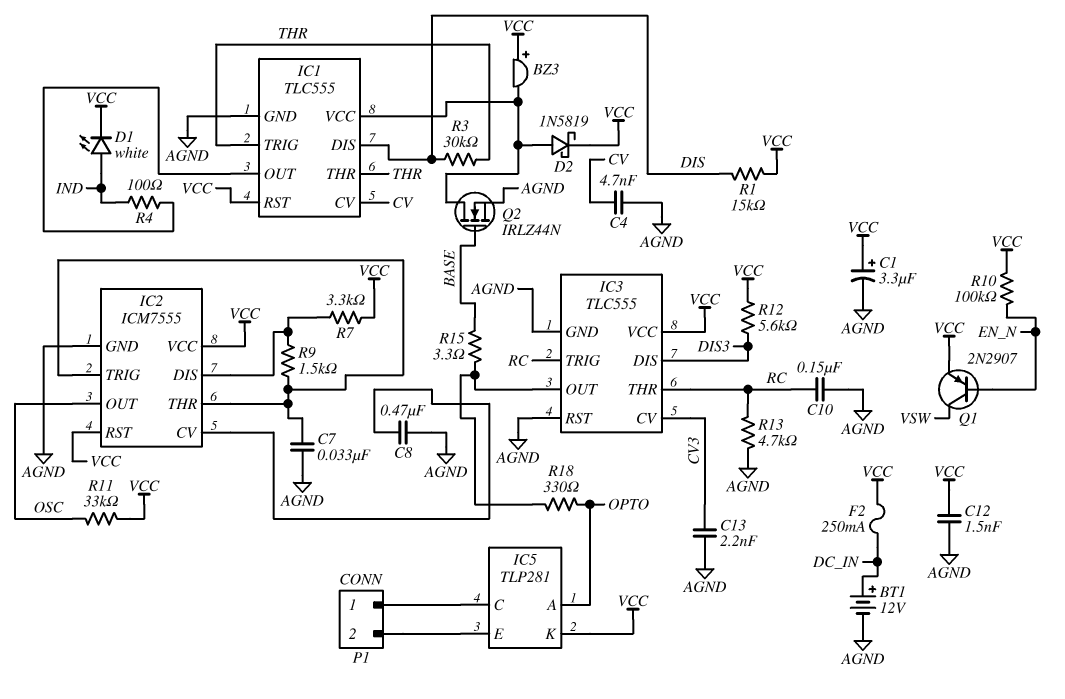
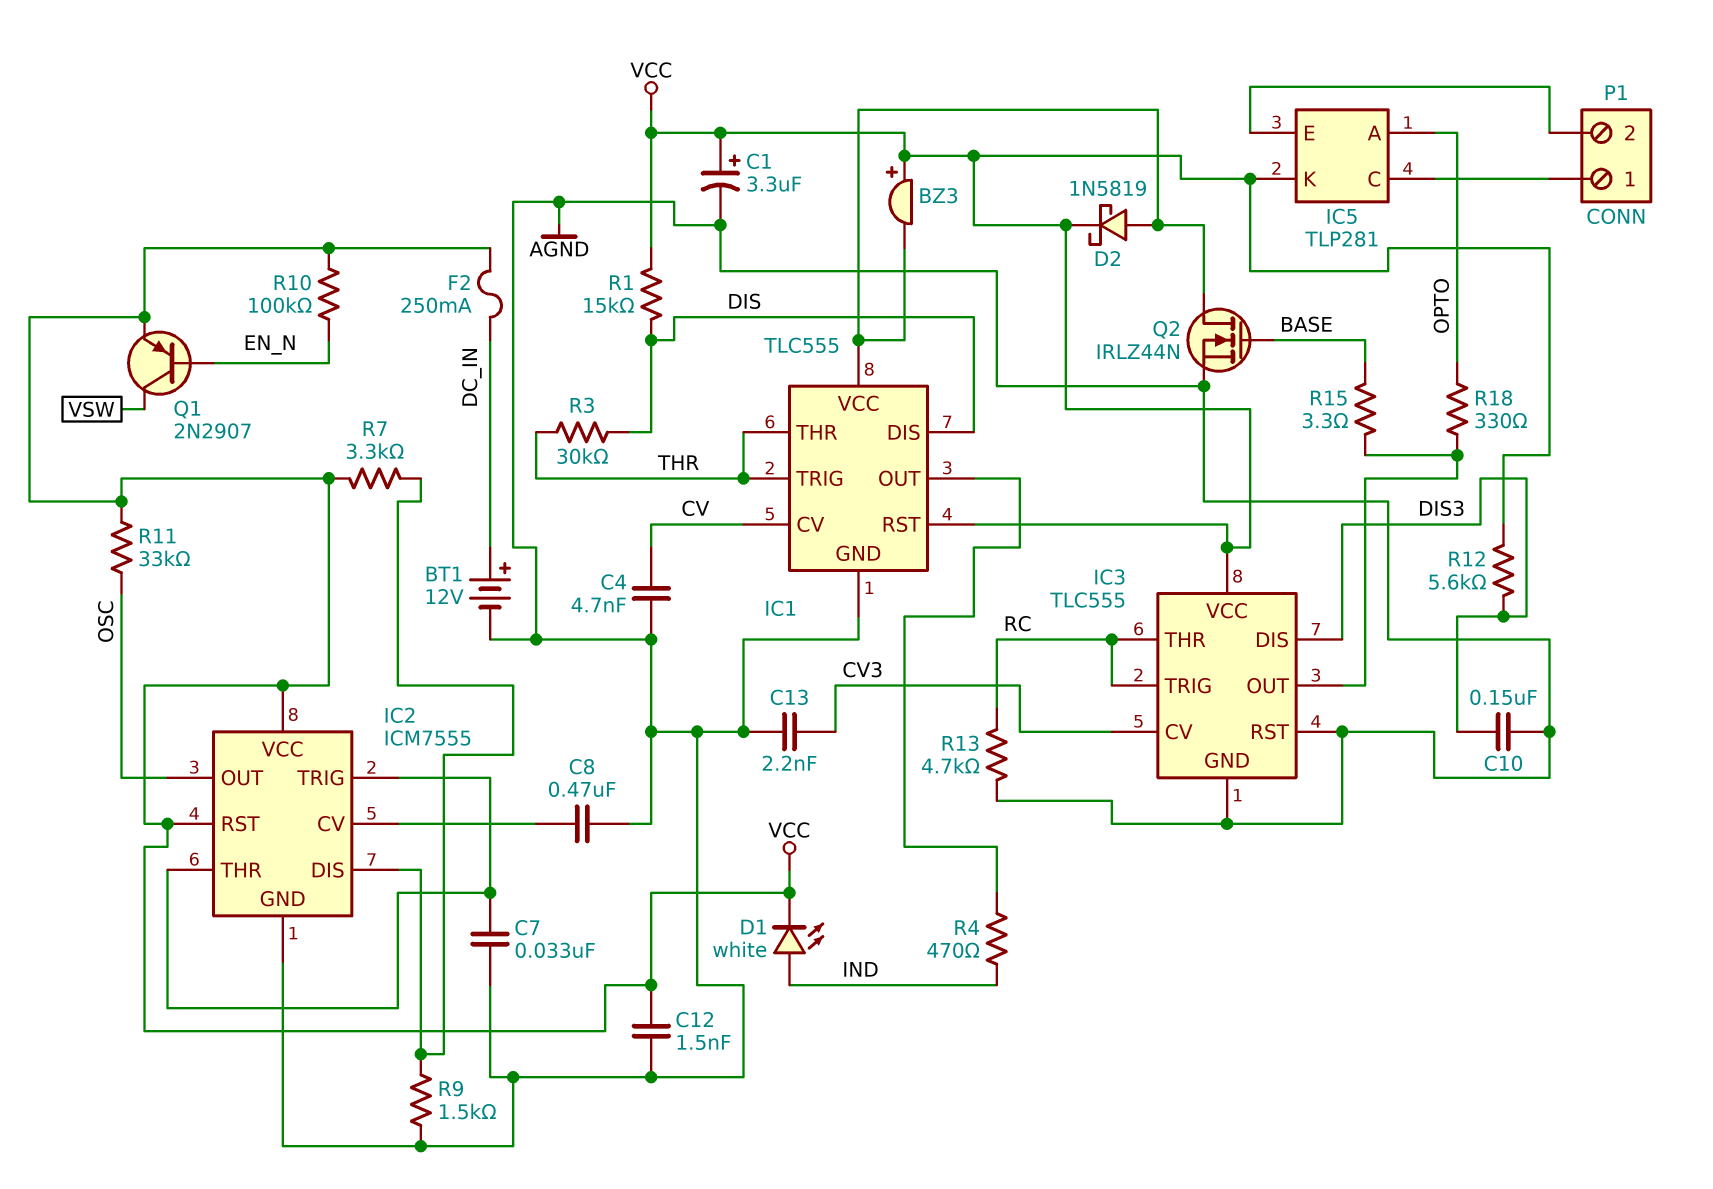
C10: 150nF (AGND, RC) -> 150nF (AGND, DIS3)
R4: 100 (IC1/OUT, IND) -> 470 (IC1/OUT, IND)
R9: 1.5k (IC2/DIS, IC2/THR) -> 1.5k (AGND, IC2/DIS)

